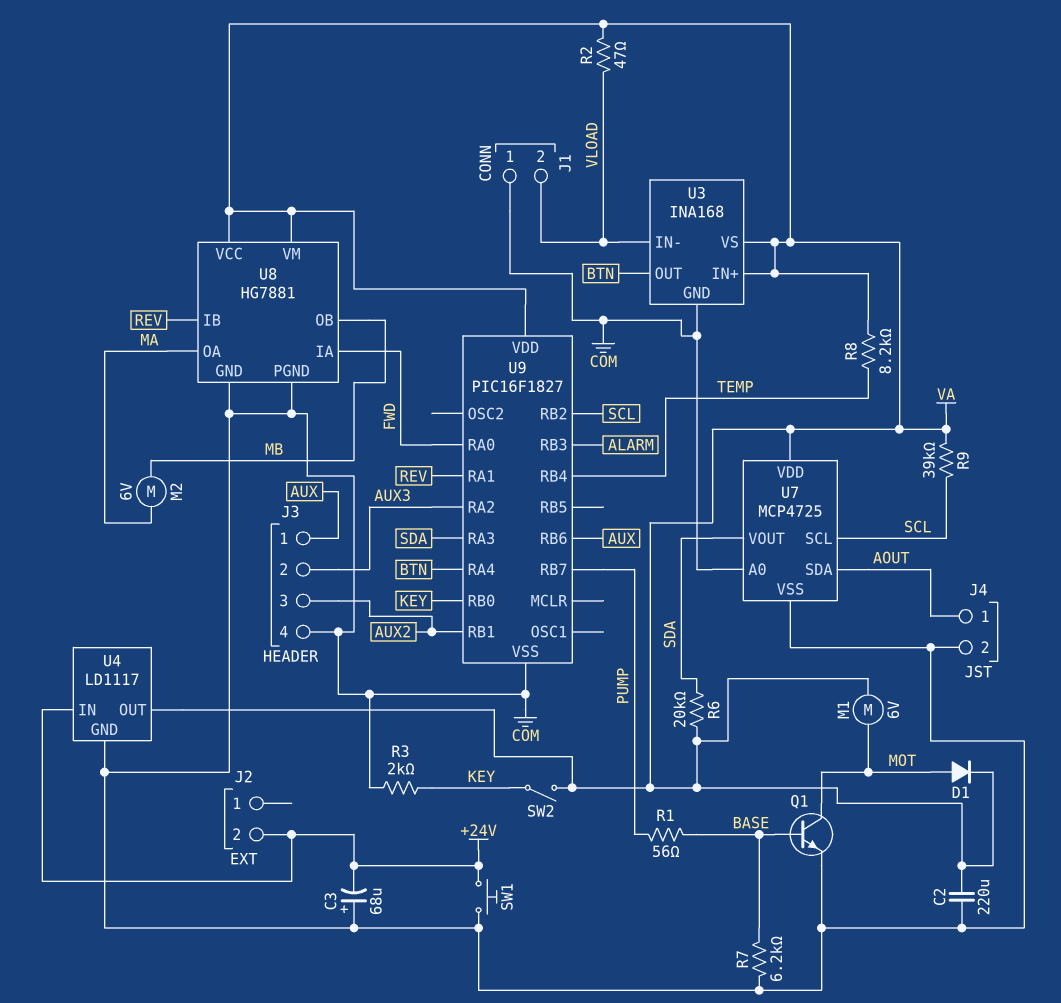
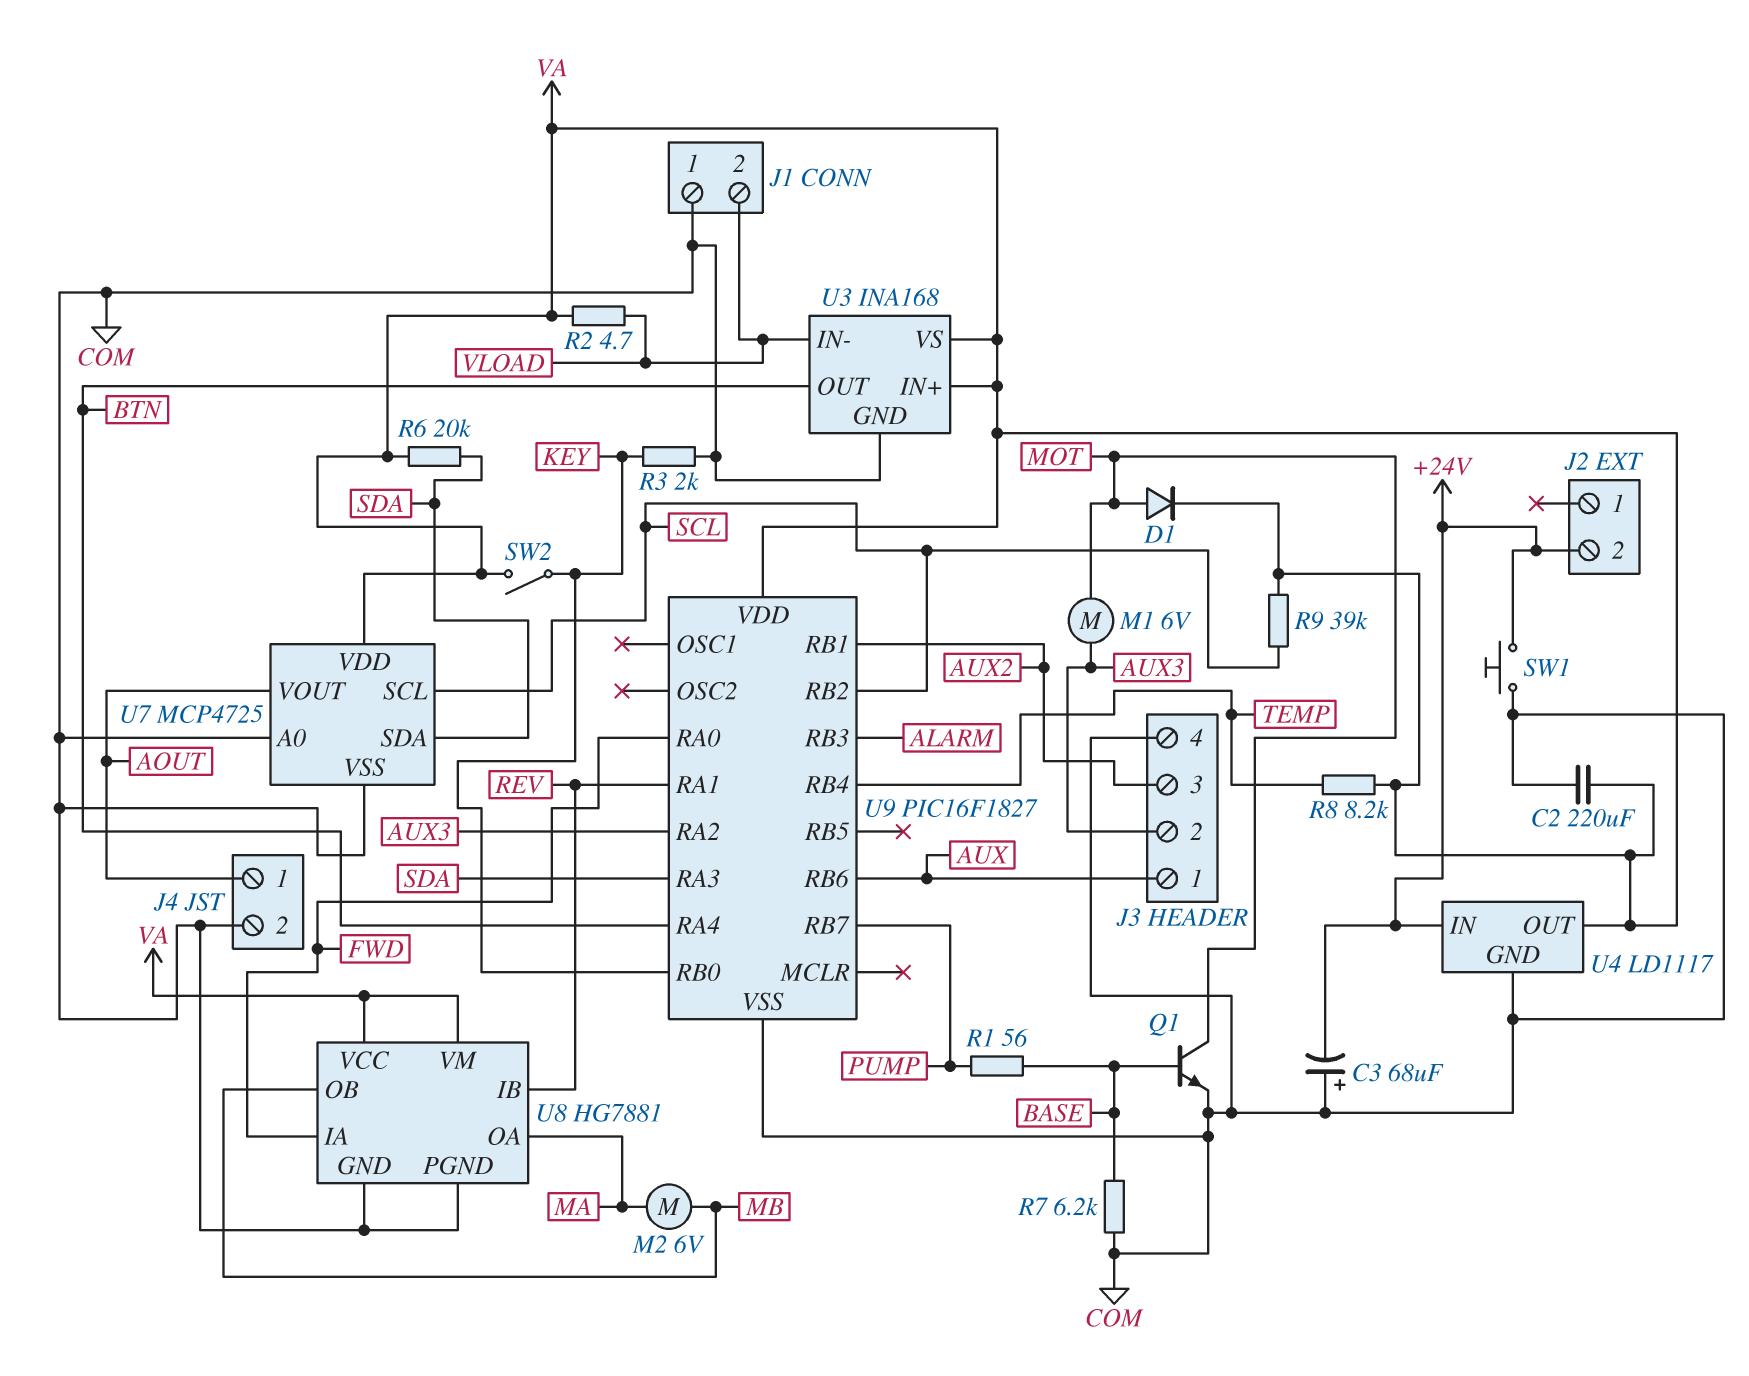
M1: motor 6V (MOT, VA) -> motor 6V (AUX3, MOT)
R2: 47 (VA, VLOAD) -> 4.7 (VA, VLOAD)
U7 pin SDA: AOUT -> SDA
U7 pin VOUT: SDA -> AOUT

